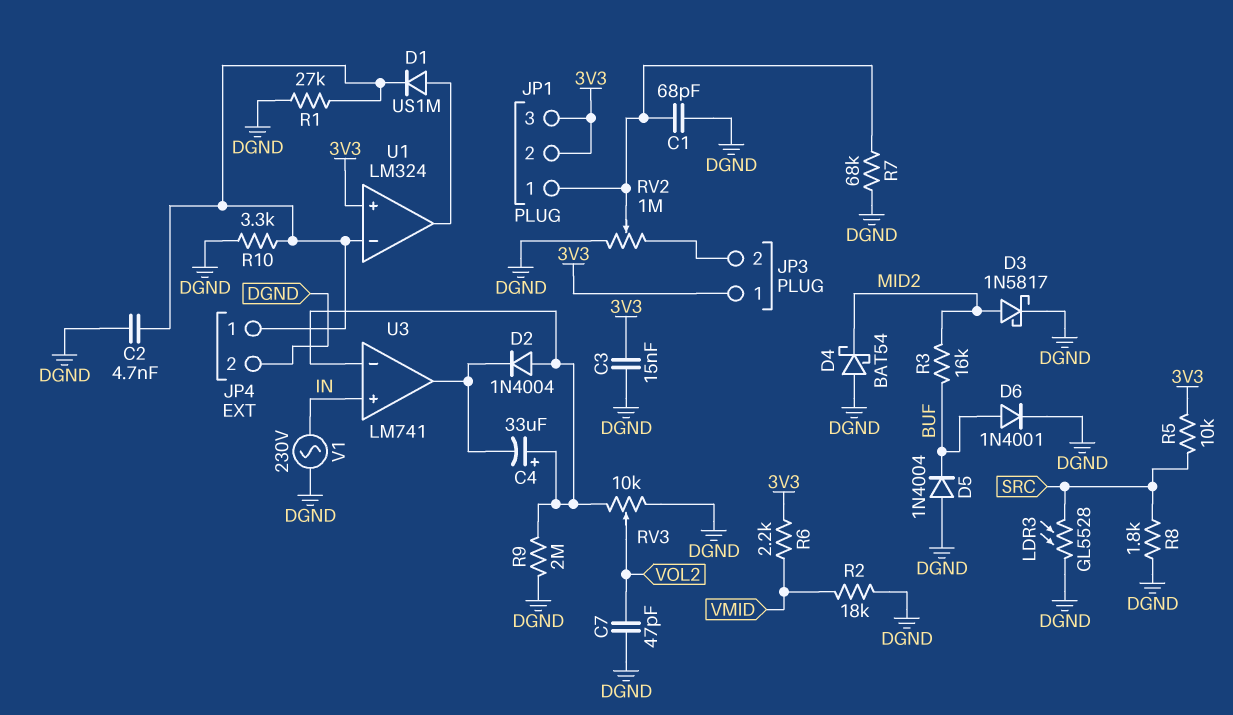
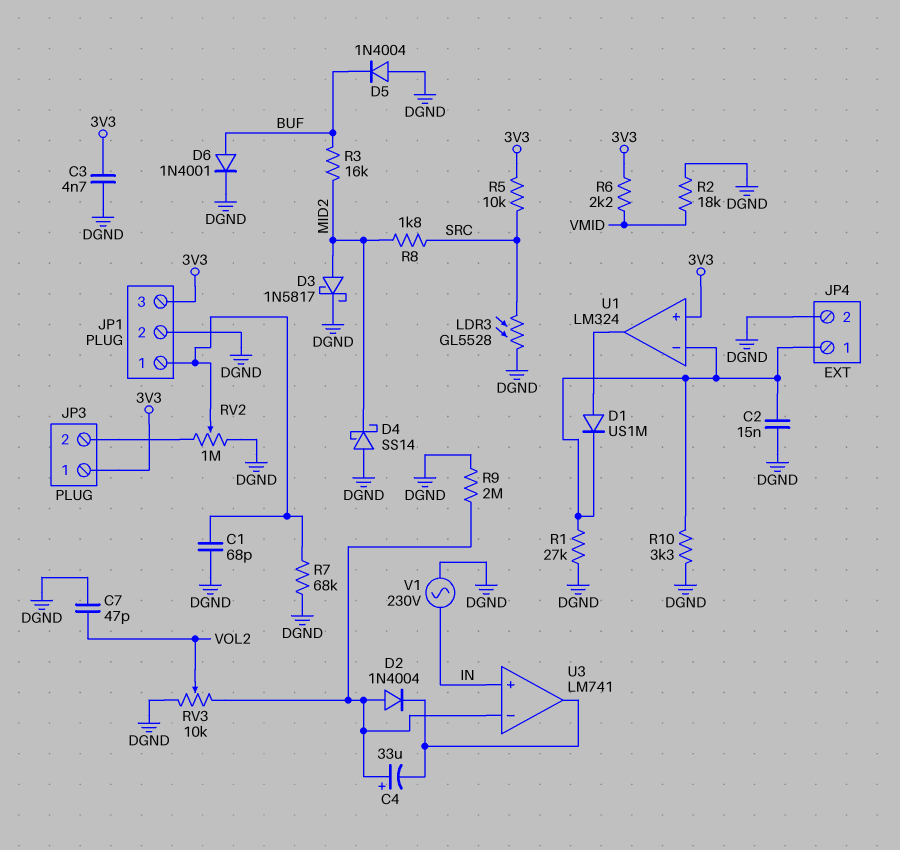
C2: 4.7nF (DGND, JP4/1) -> 15nF (DGND, JP4/1)
C3: 15nF (3V3, DGND) -> 4.7nF (3V3, DGND)
D4: schottky BAT54 (A DGND, K MID2) -> schottky SS14 (A DGND, K MID2)
JP1 pin 2: 3V3 -> DGND
R8: 1.8k (DGND, SRC) -> 1.8k (MID2, SRC)

